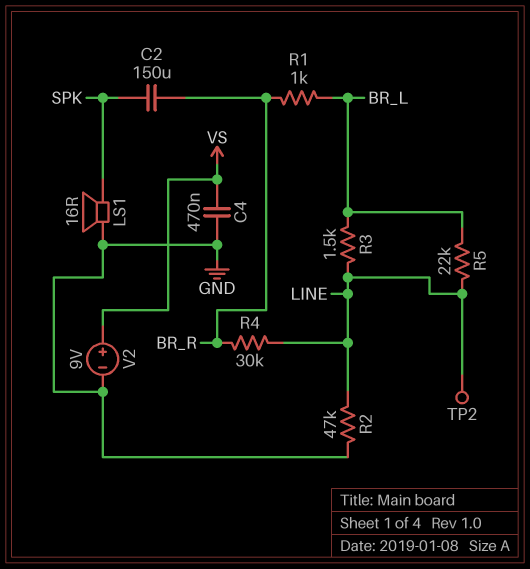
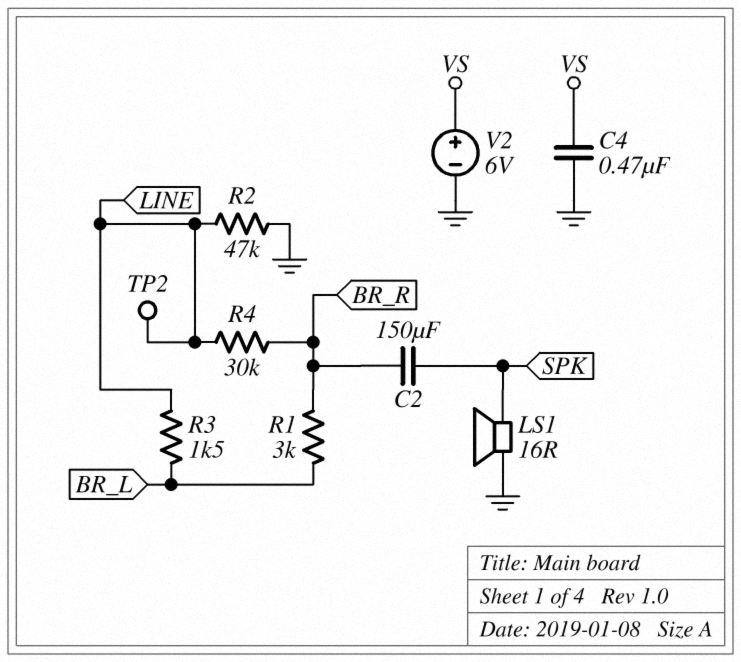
R1: 1k (BR_L, BR_R) -> 3k (BR_L, BR_R)
R5: 22k (BR_L, LINE) -> none
V2: 9V (plus VS, minus GND) -> 6V (plus VS, minus GND)

